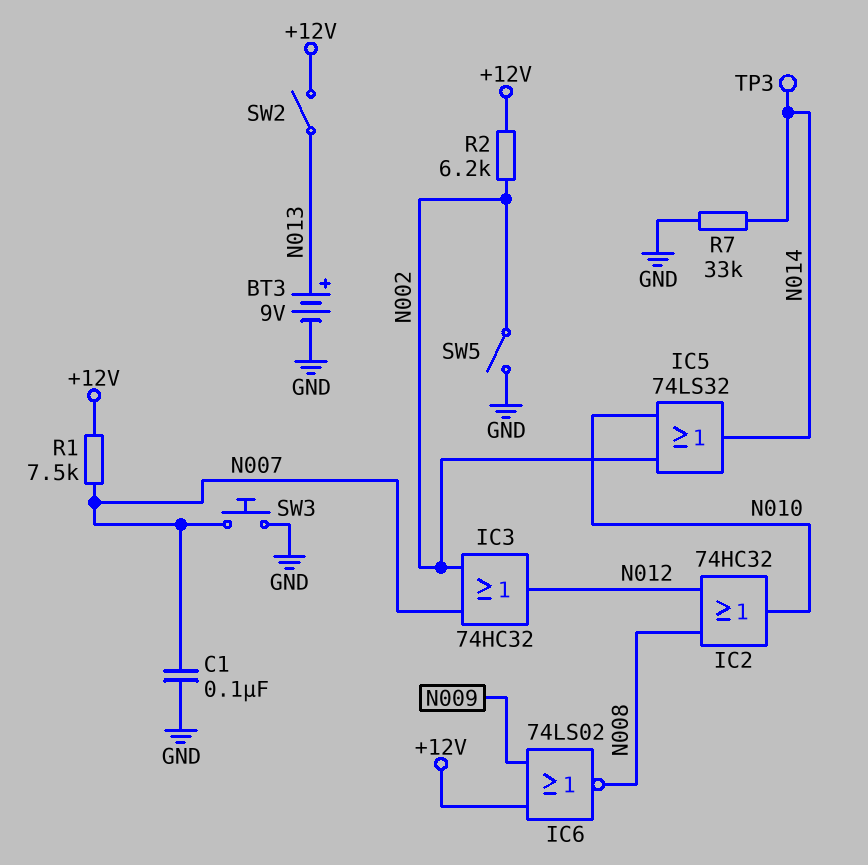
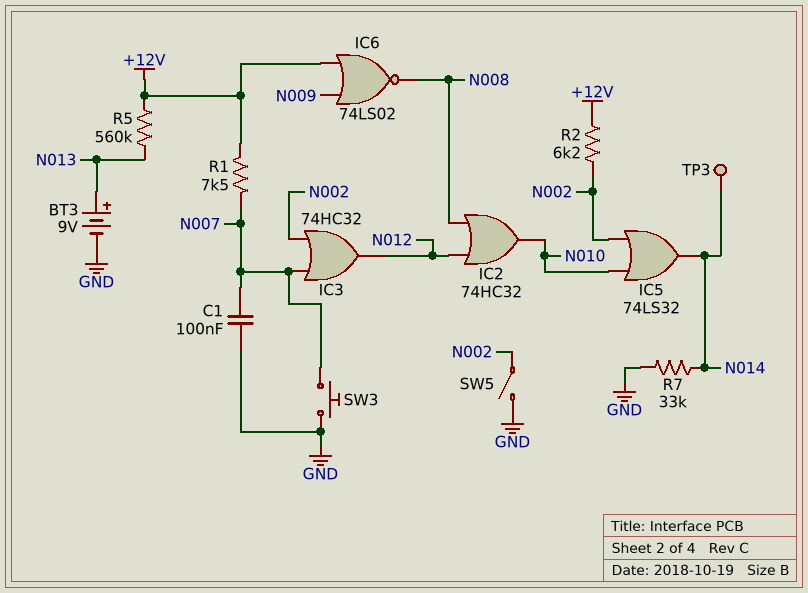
R5: none -> 560k (+12V, N013)
SW2: switch (+12V, N013) -> none

